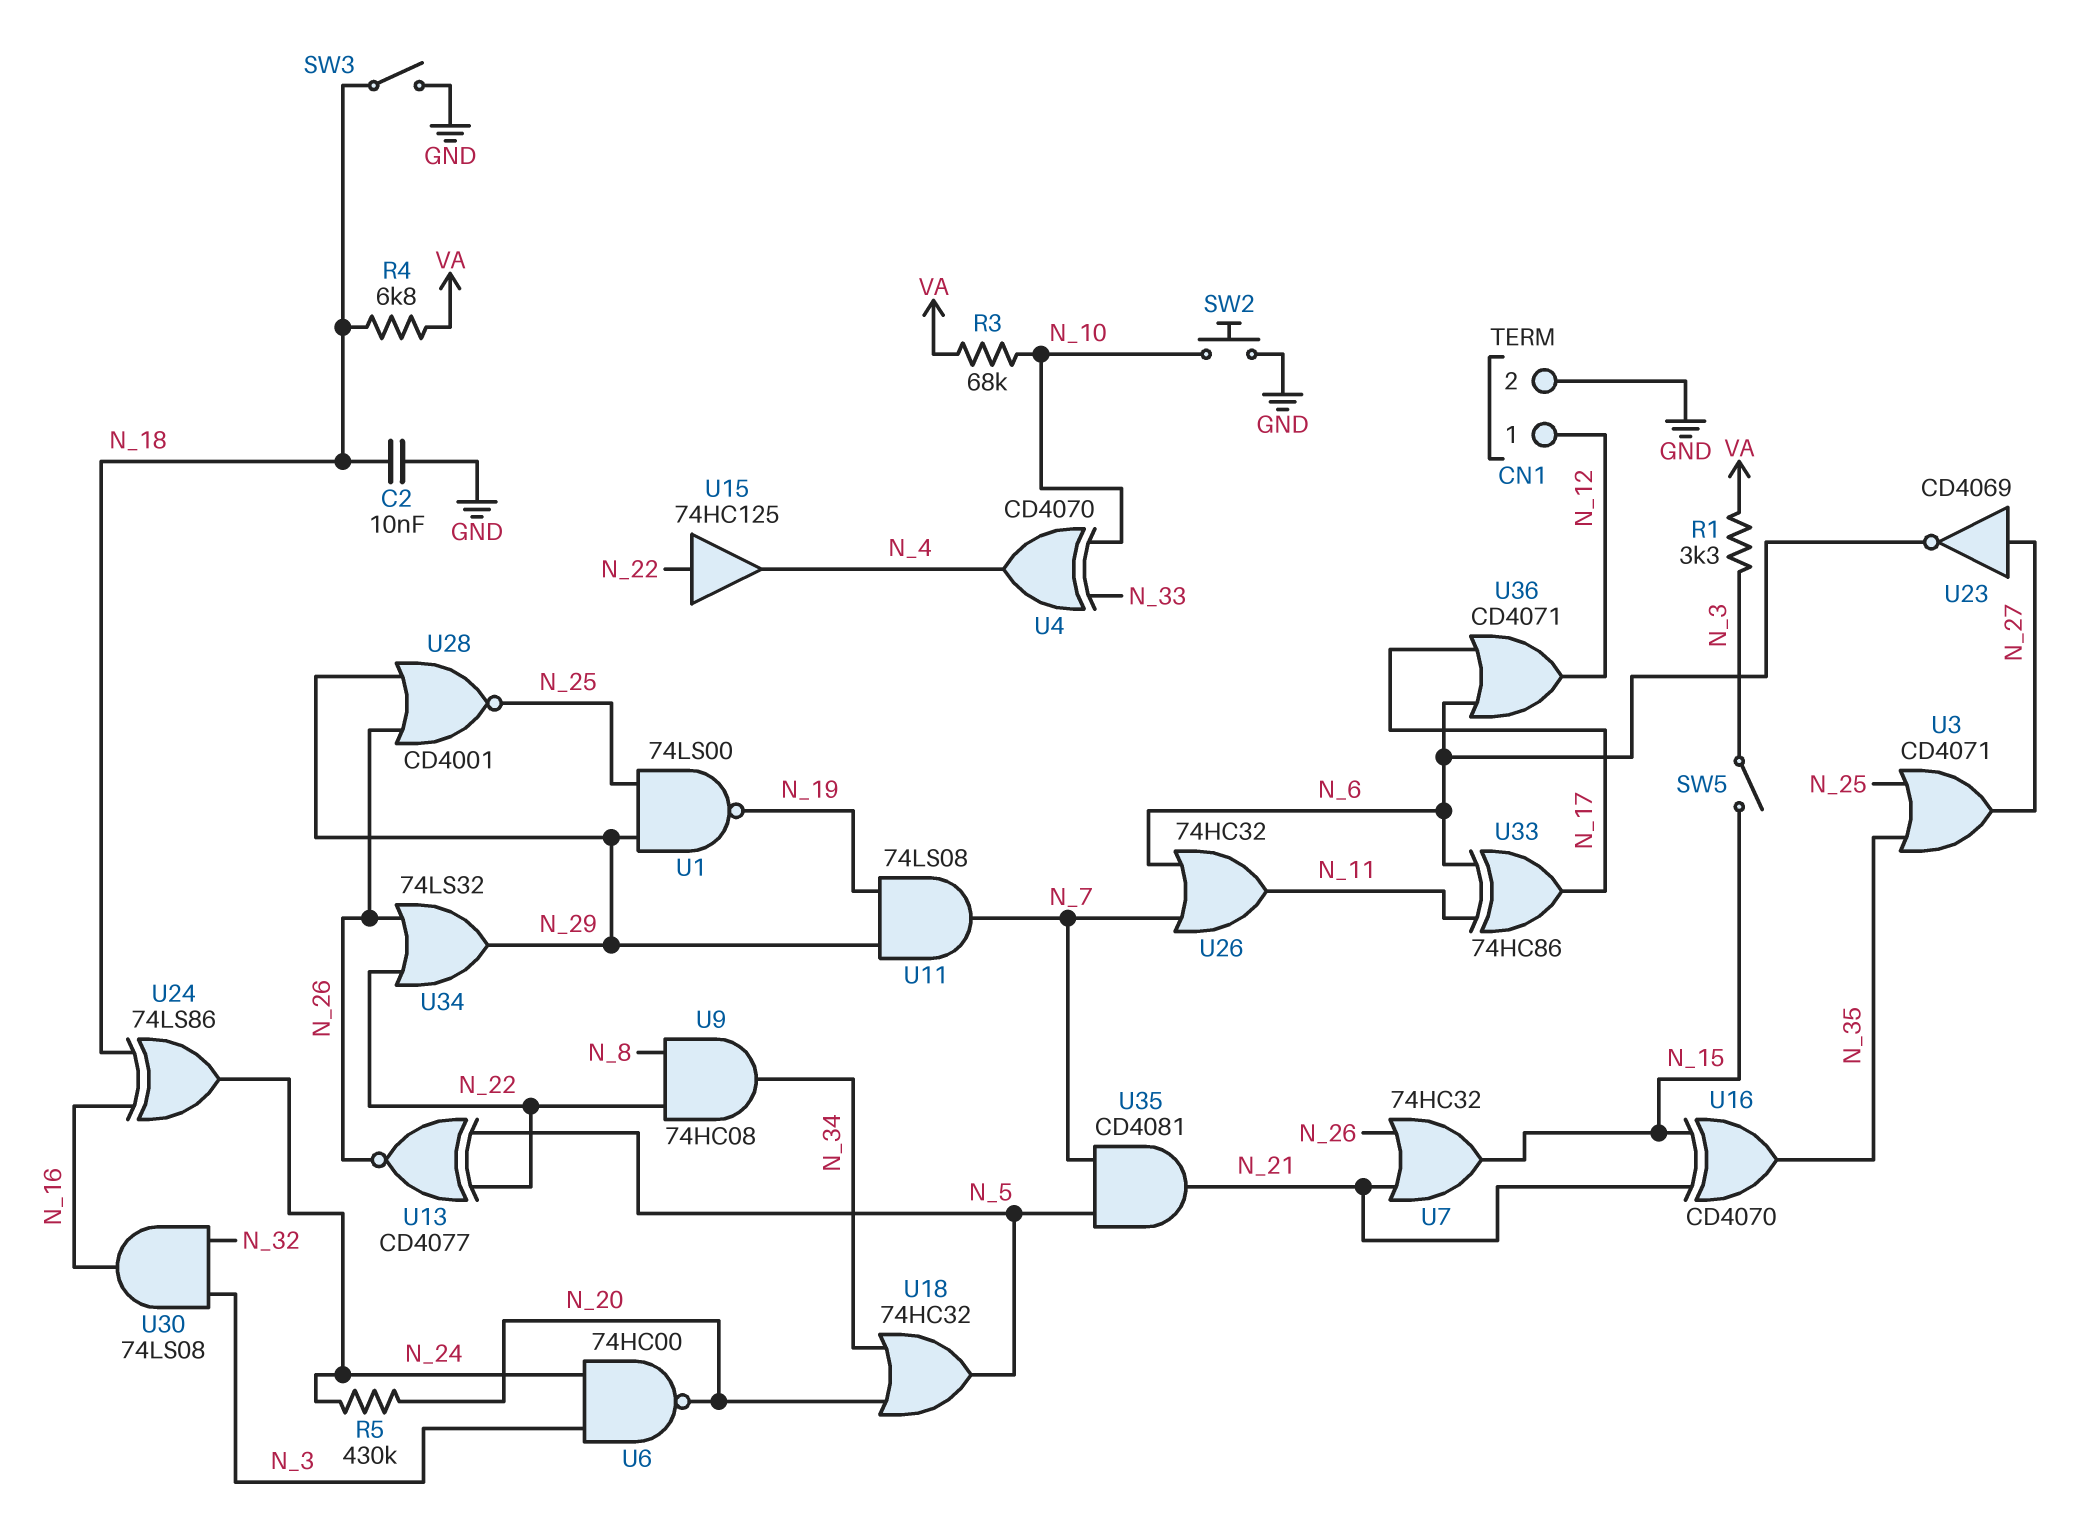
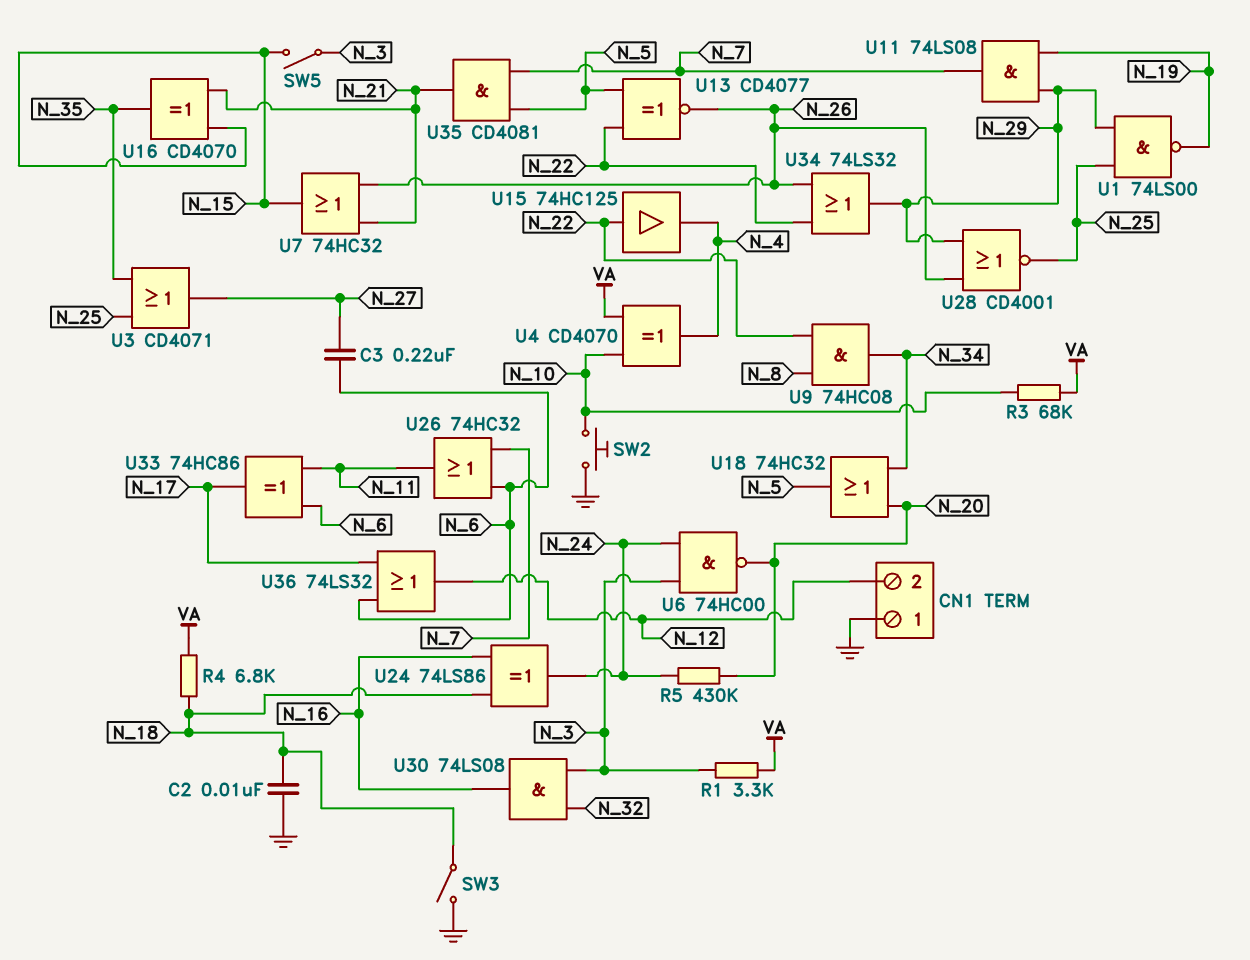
C3: none -> 220nF (N_6, N_27)
CN1 pin 1: N_12 -> GND
CN1 pin 2: GND -> N_12
U4: XOR CD4070 (in N_10, in N_33, out N_4) -> XOR CD4070 (in N_10, in VA, out N_4)
U23: NOT CD4069 (in N_27, out N_6) -> none
U36: OR CD4071 (in N_6, in N_17, out N_12) -> OR 74LS32 (in N_6, in N_17, out N_12)

